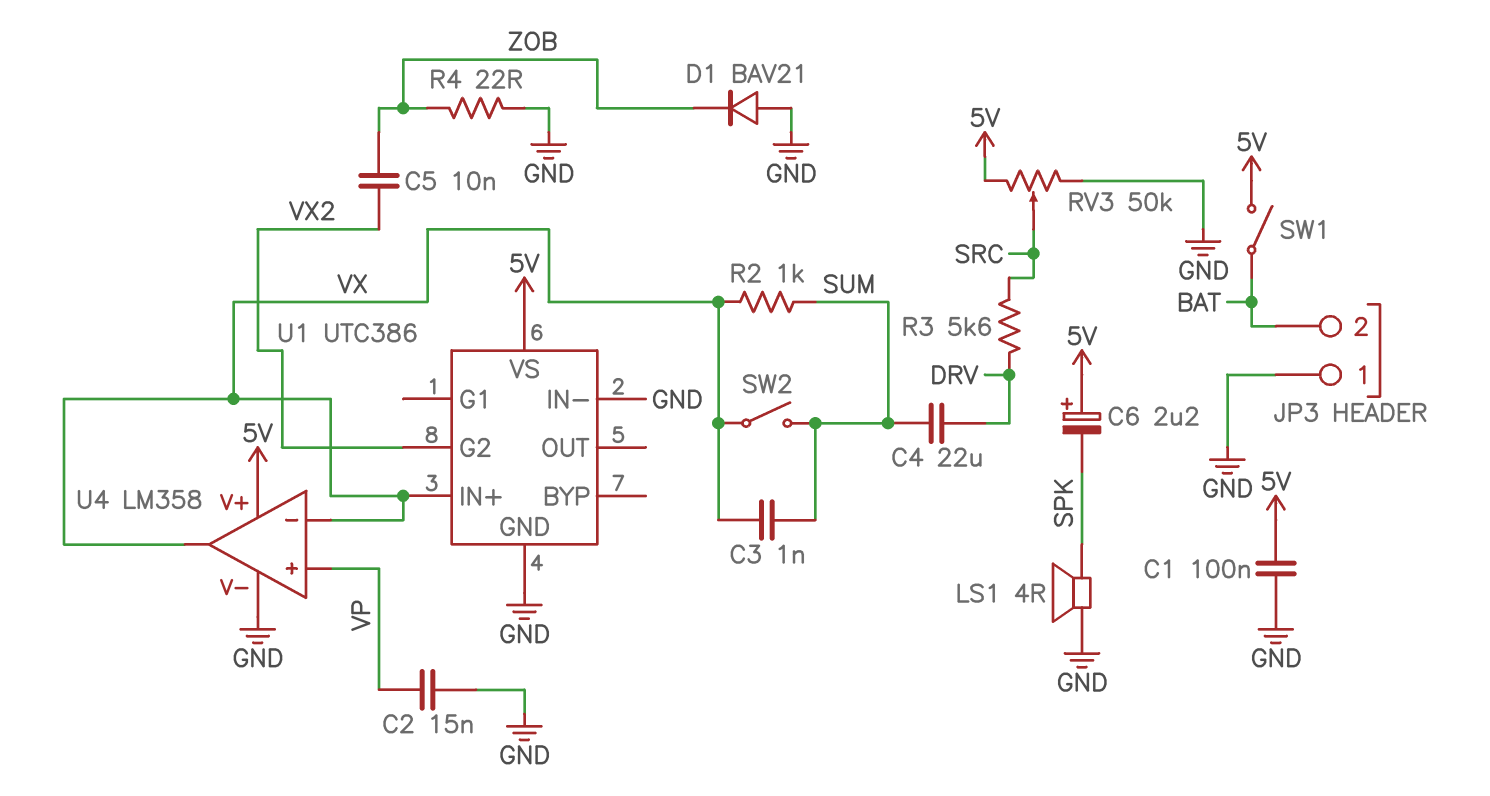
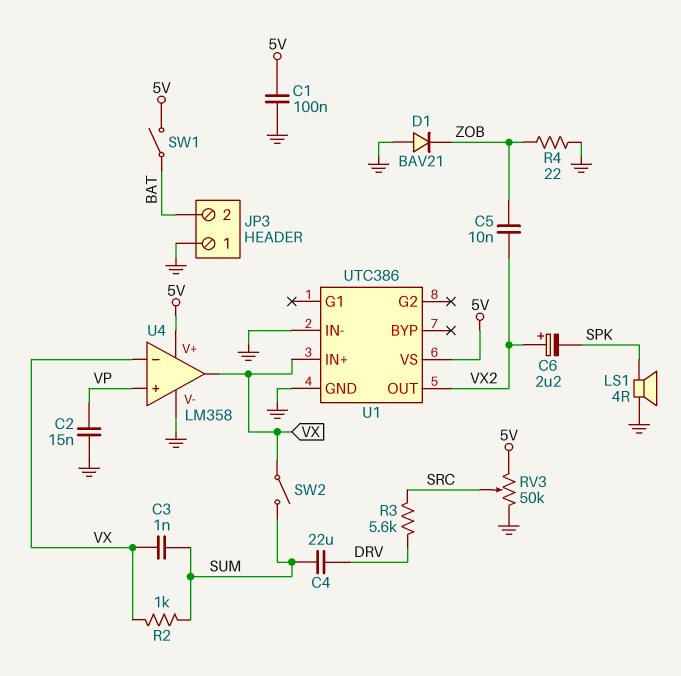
C6: 2.2uF (plus 5V, minus SPK) -> 2.2uF (plus VX2, minus SPK)
U1 pin G2: VX2 -> none
U1 pin OUT: none -> VX2

